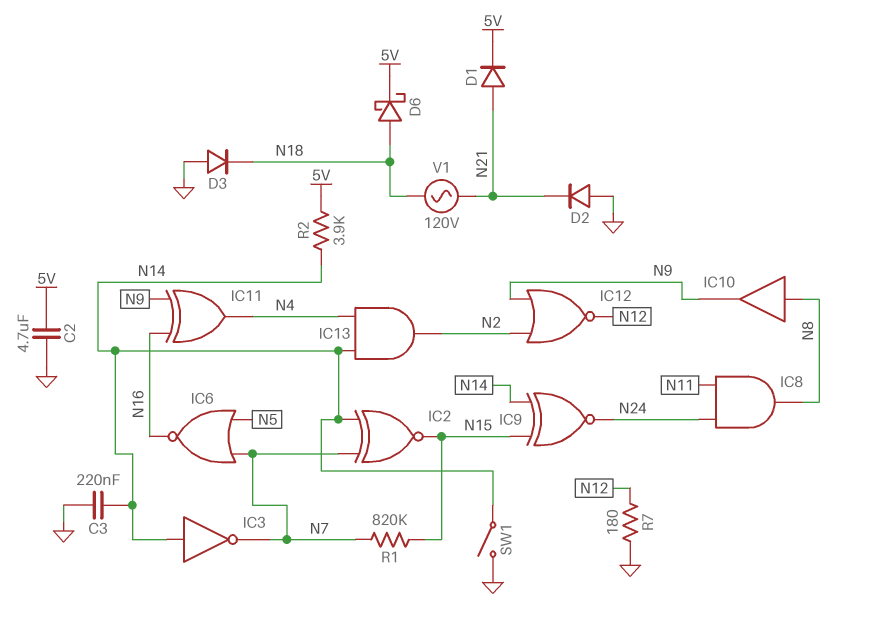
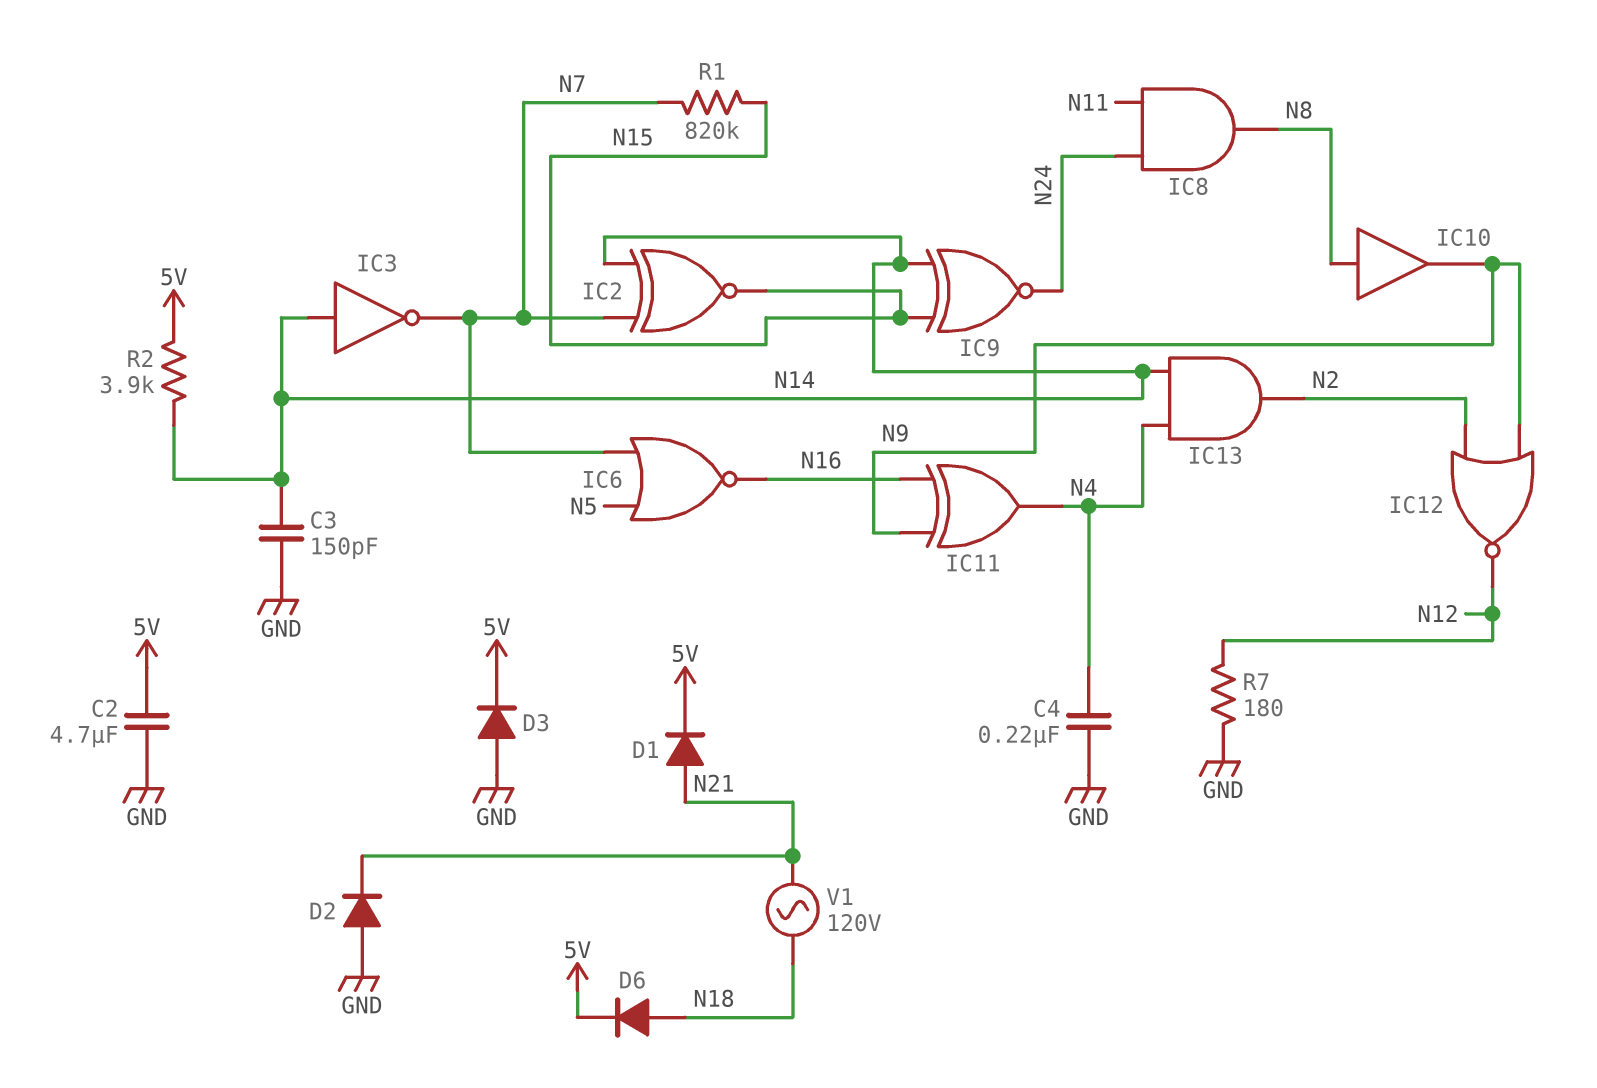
C3: 220nF (GND, N14) -> 150pF (GND, N14)
C4: none -> 220nF (GND, N4)
D3: diode (A GND, K N18) -> diode (A GND, K 5V)
D6: schottky (A N18, K 5V) -> diode (A N18, K 5V)
SW1: switch (GND, N14) -> none

